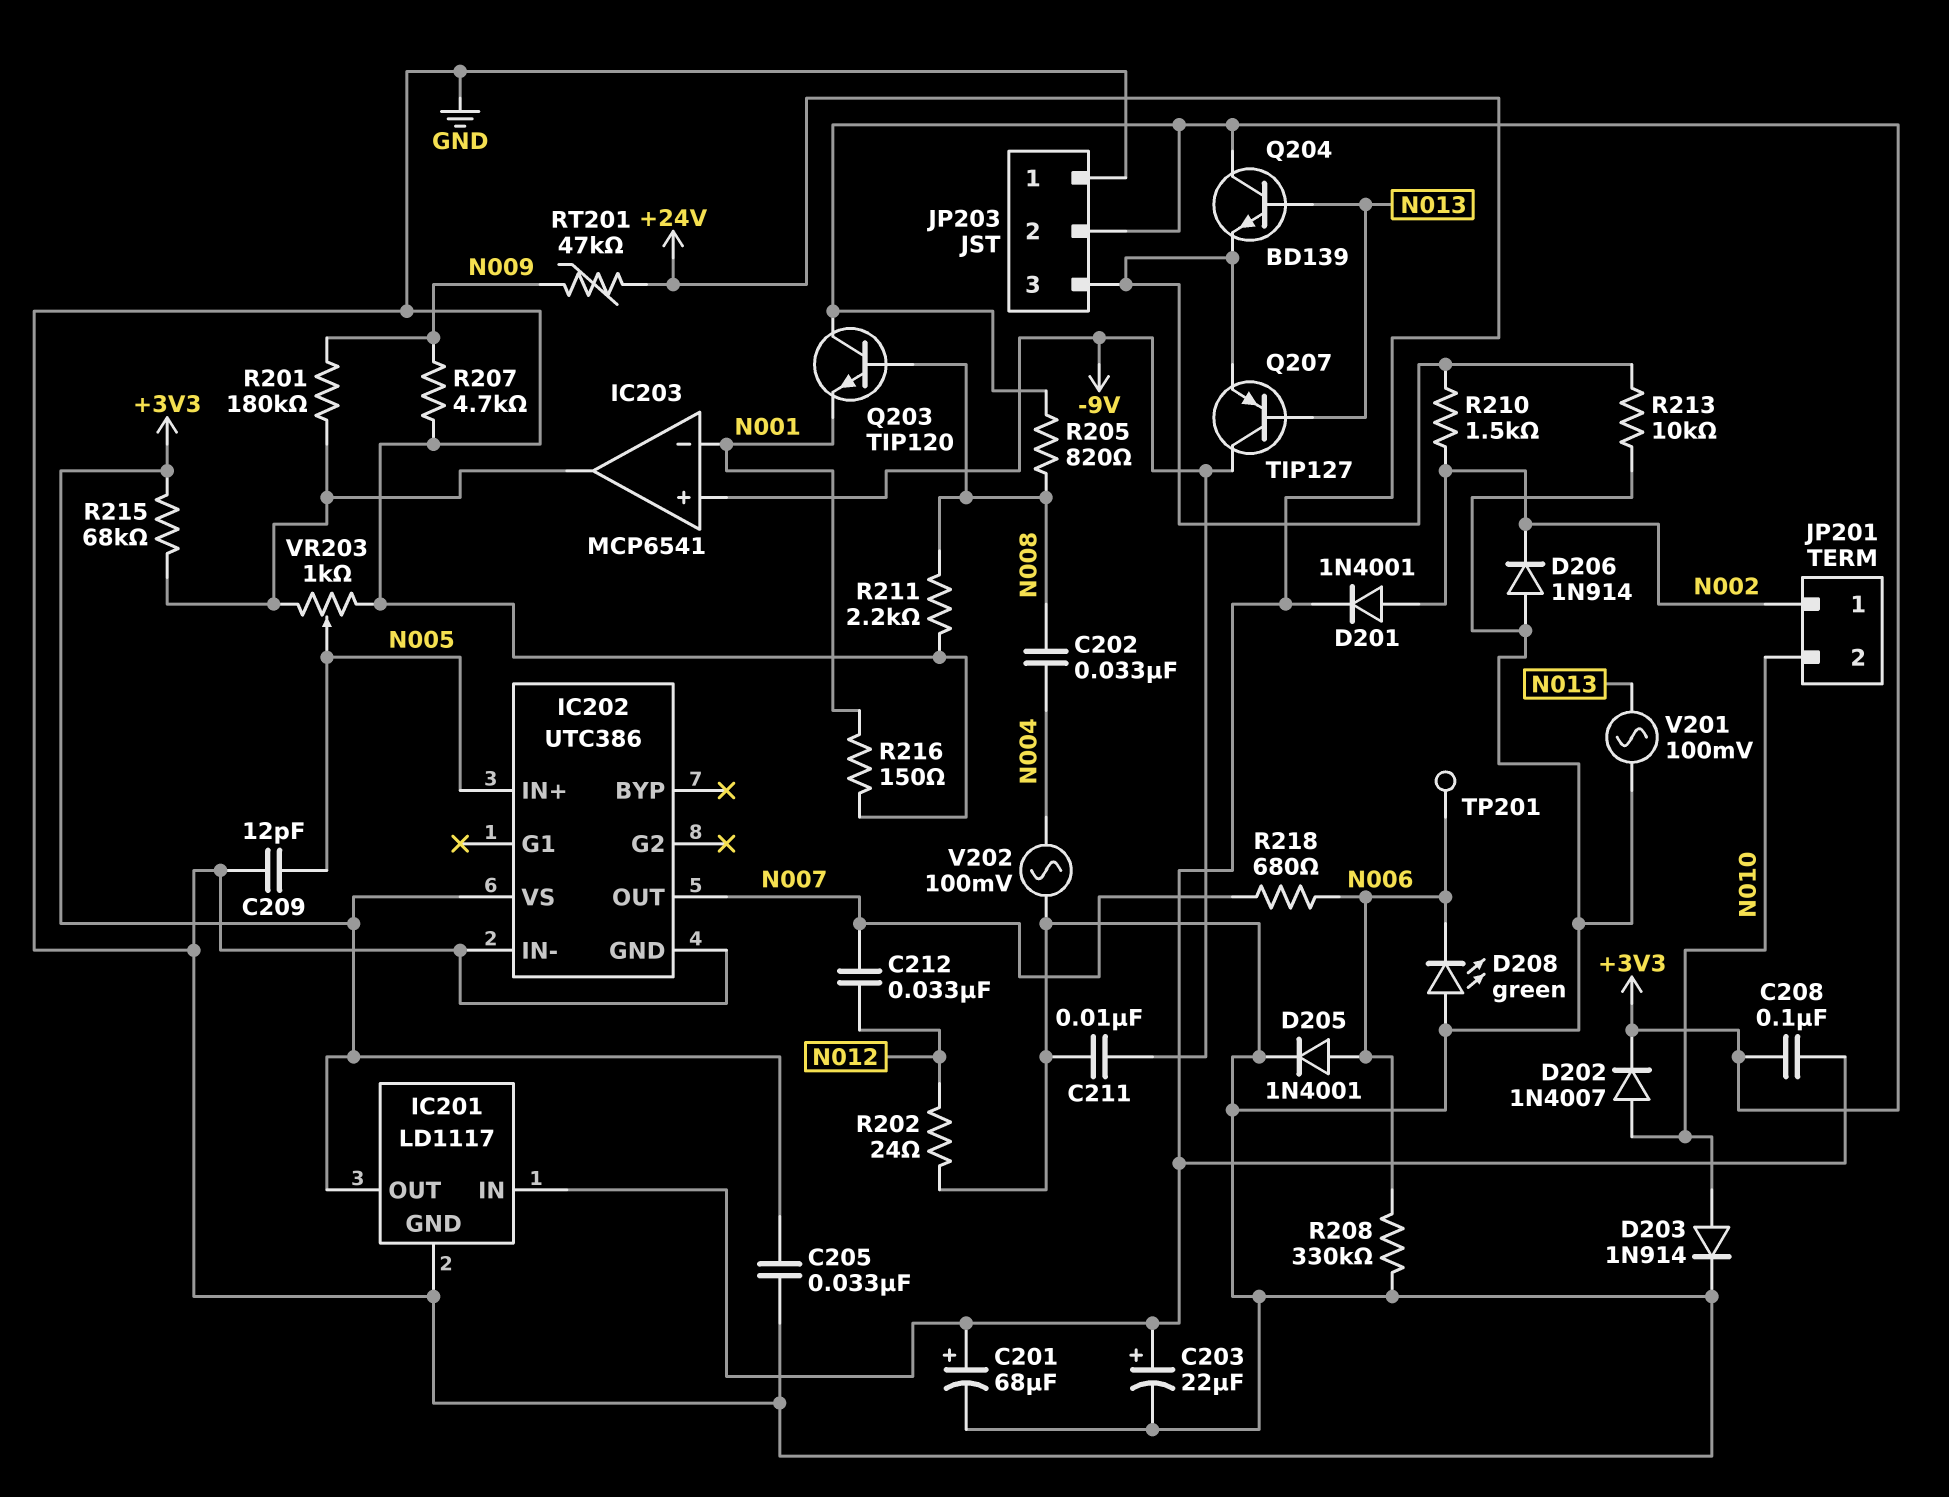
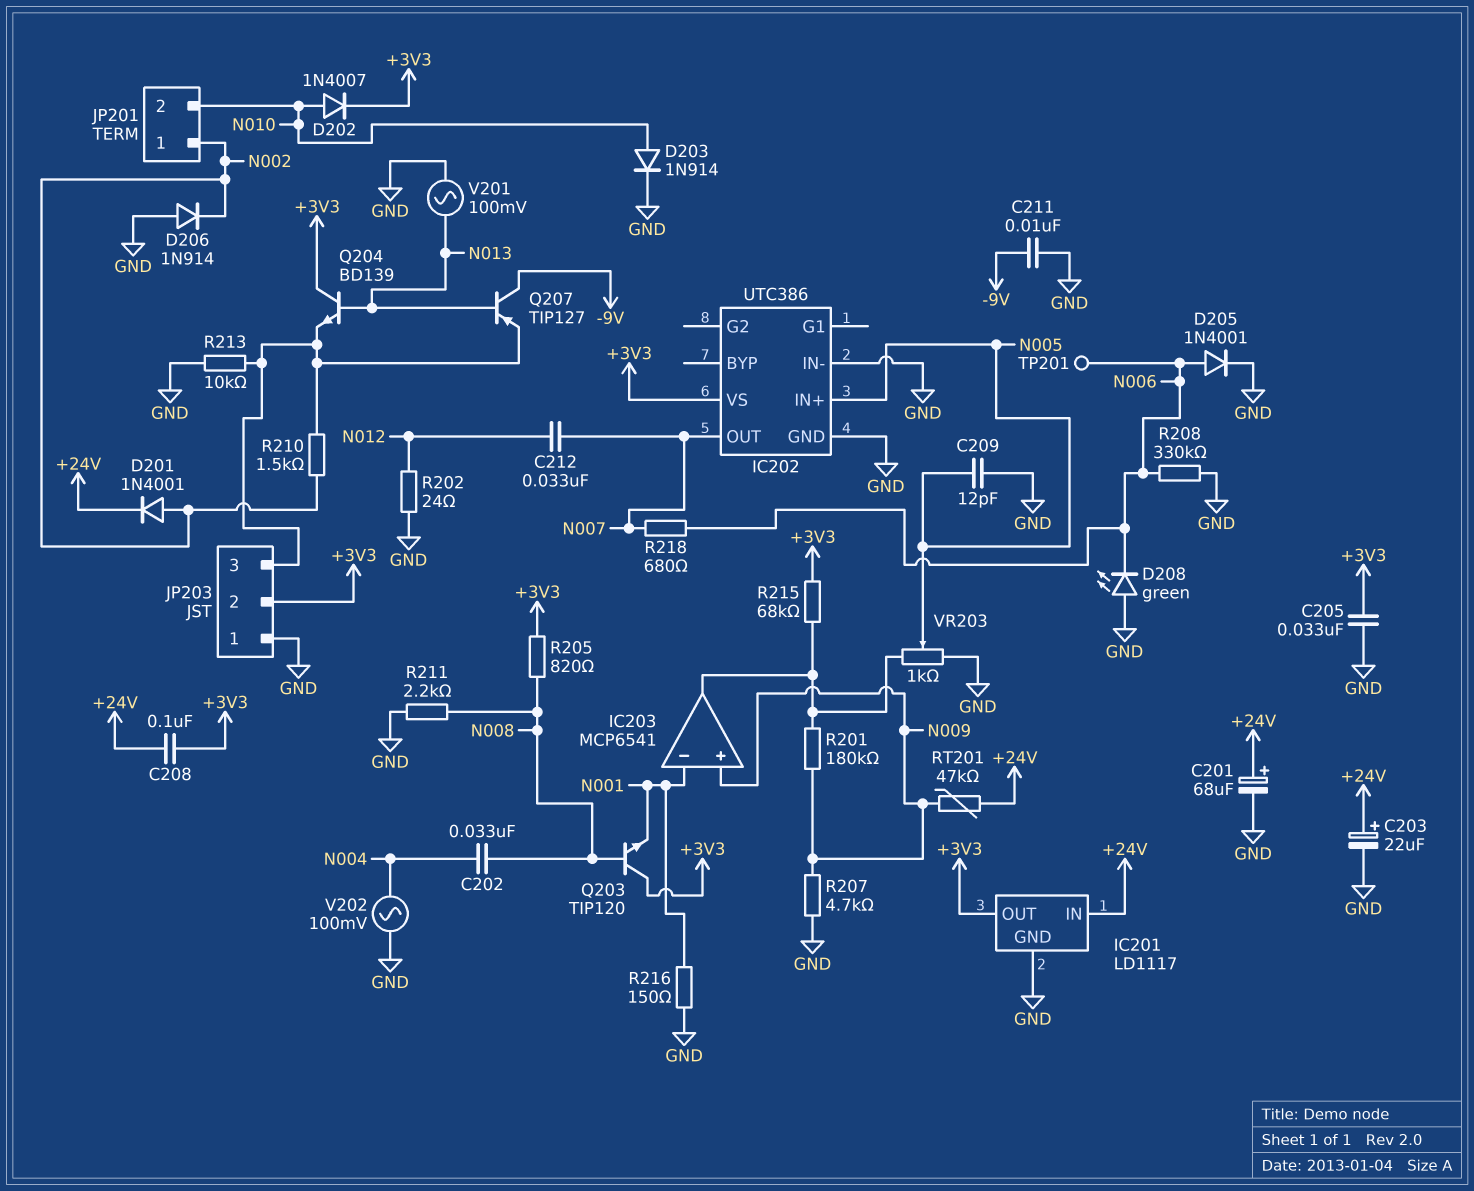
IC203 pin in+: -9V -> N009

